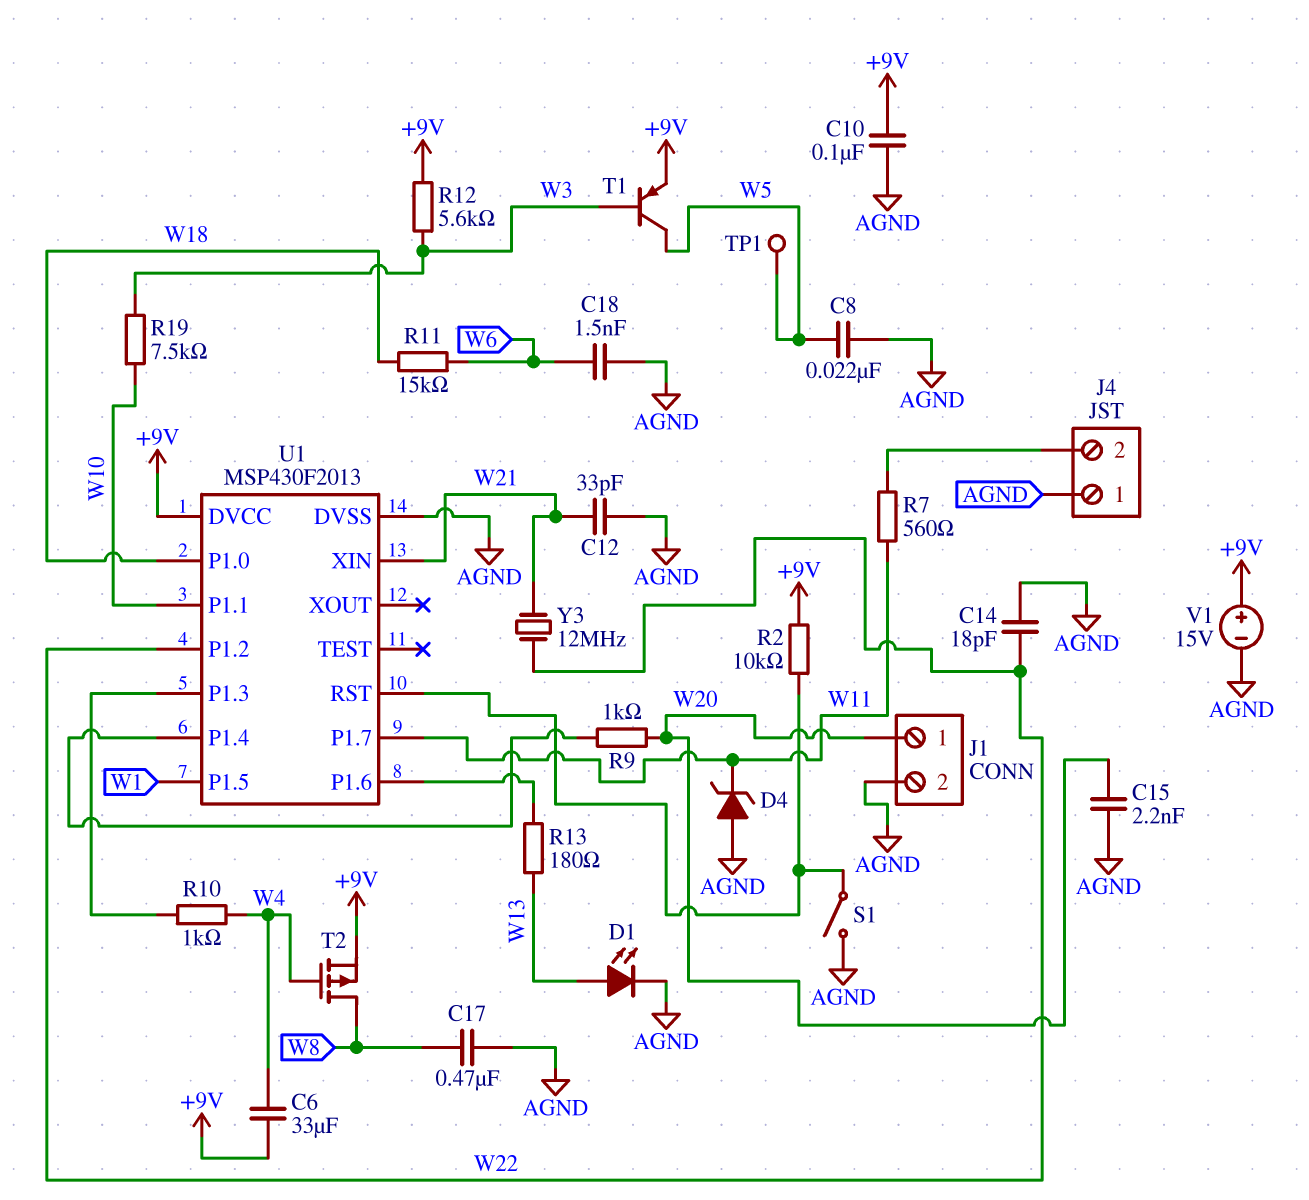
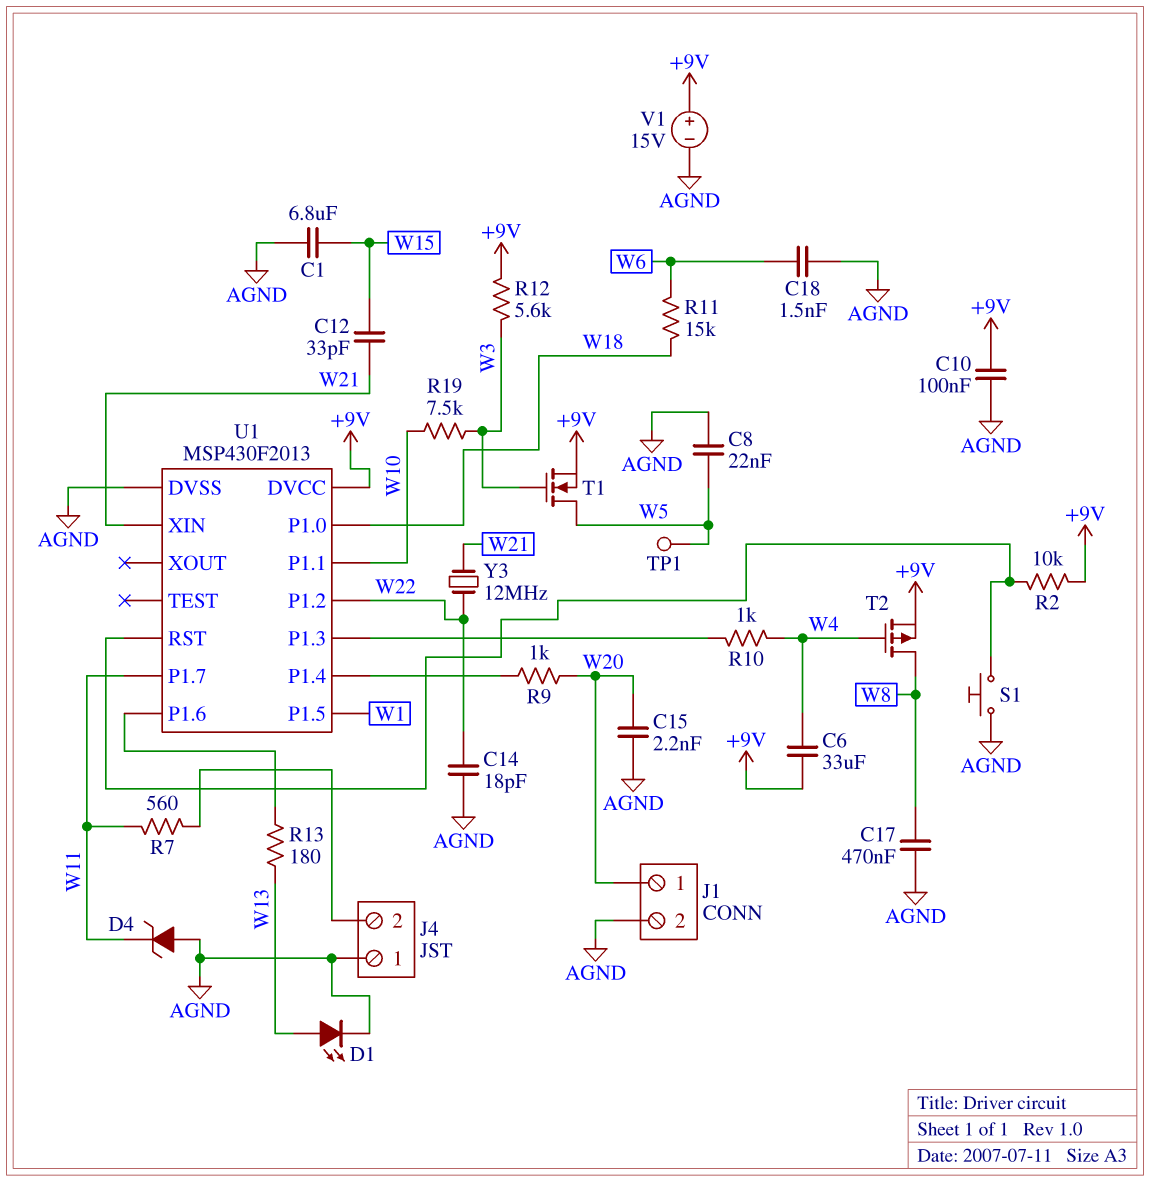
C1: none -> 6.8uF (AGND, W15)
C12: 33pF (AGND, W21) -> 33pF (W15, W21)
S1: switch (AGND, U1/RST) -> button (AGND, U1/RST)
T1: PNP (B W3, C W5, E +9V) -> NMOS (G W3, D W5, S +9V)

